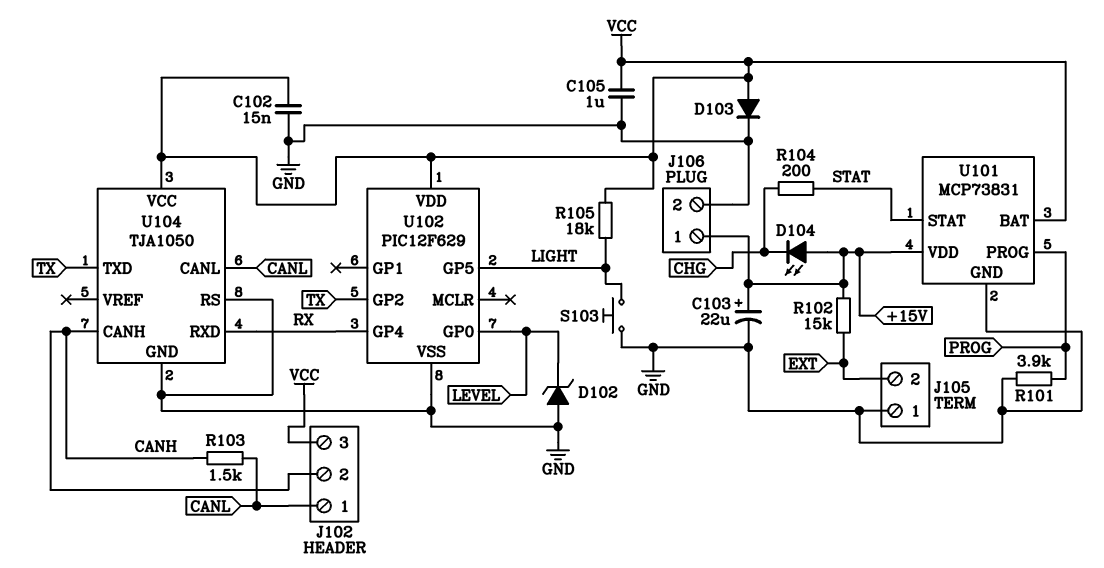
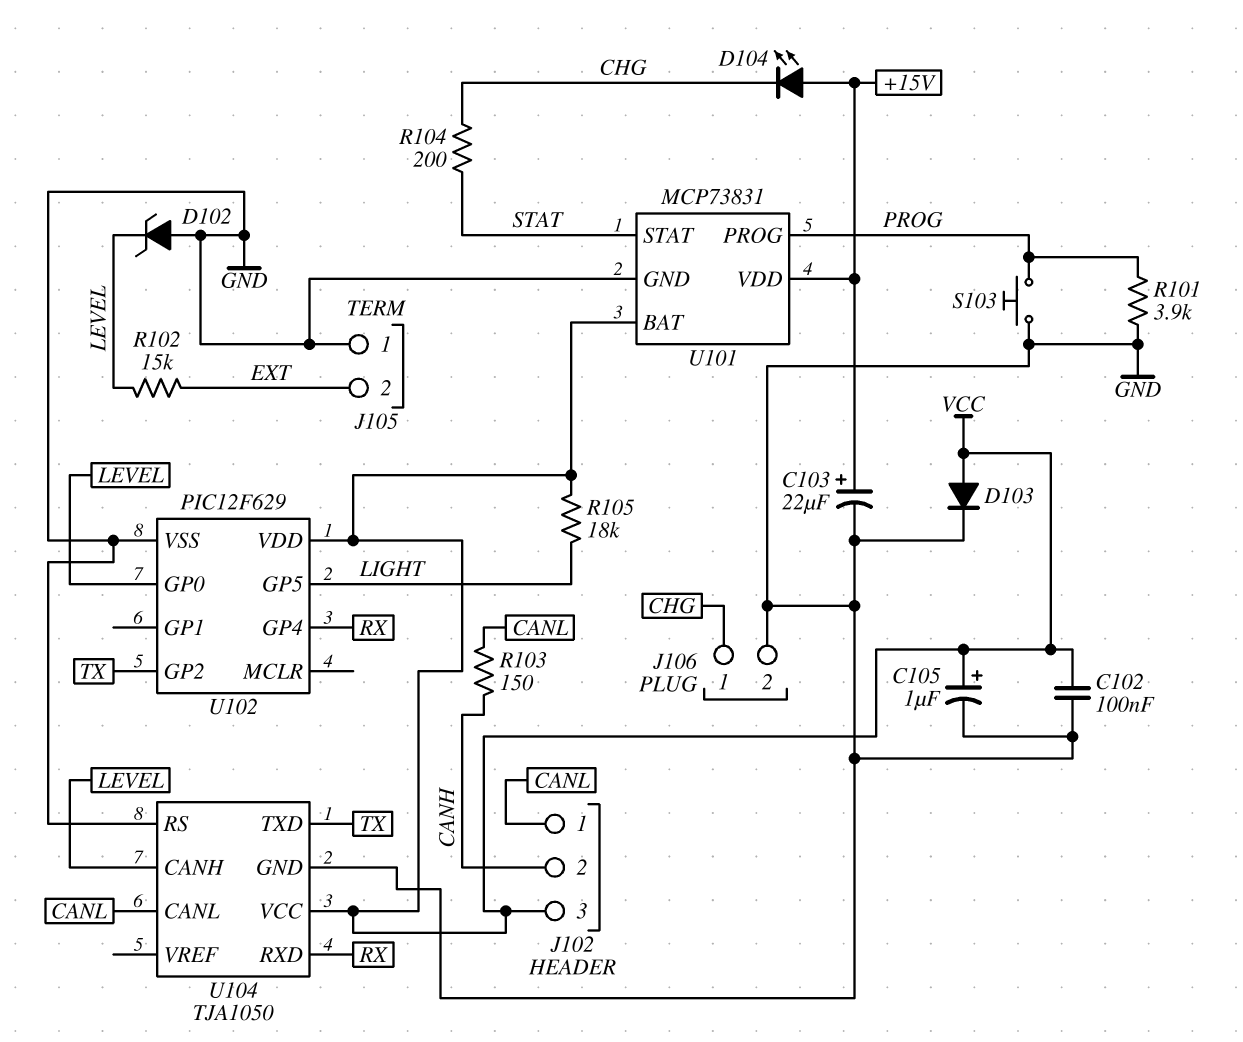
C102: 15nF (GND, VCC) -> 100nF (GND, VCC)
C105: 1uF (GND, VCC) -> 1uF (plus VCC, minus GND)
J106 pin 1: +15V -> CHG
R102: 15k (+15V, EXT) -> 15k (EXT, LEVEL)
R103: 1.5k (CANH, CANL) -> 150 (CANH, CANL)
S103: button (GND, LIGHT) -> button (GND, PROG)
U104 pin CANH: CANH -> LEVEL

